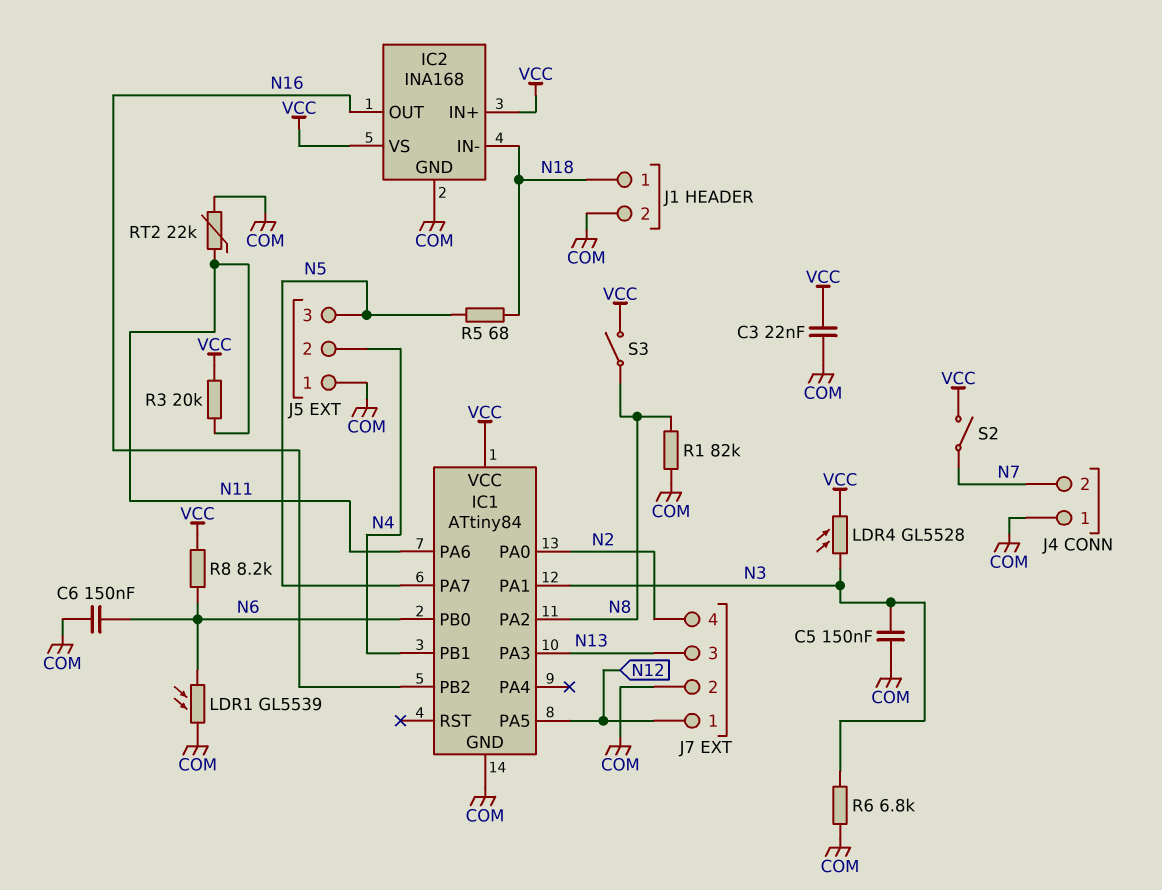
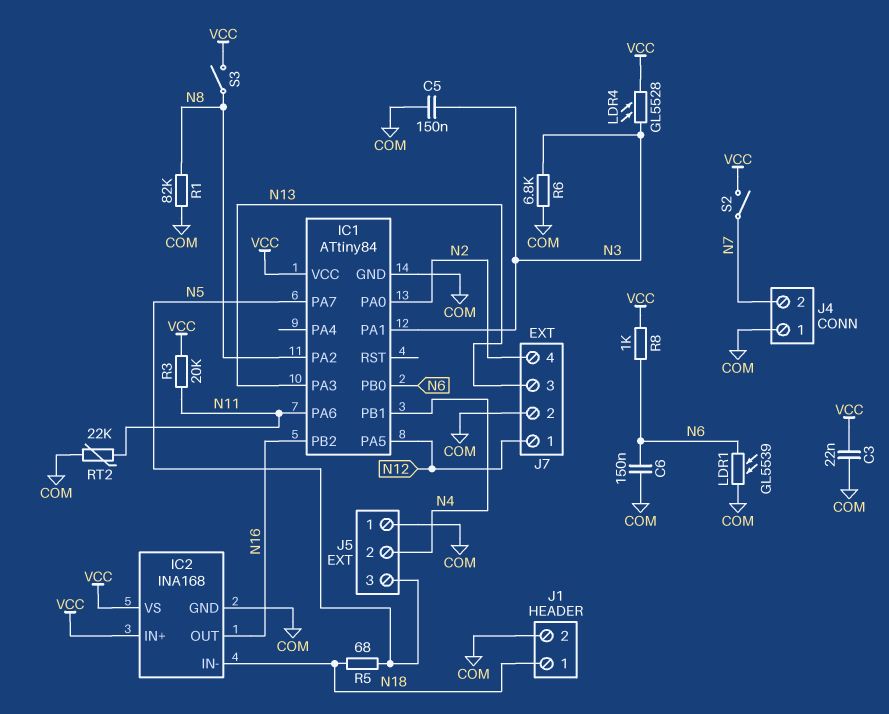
R8: 8.2k (N6, VCC) -> 1k (N6, VCC)

